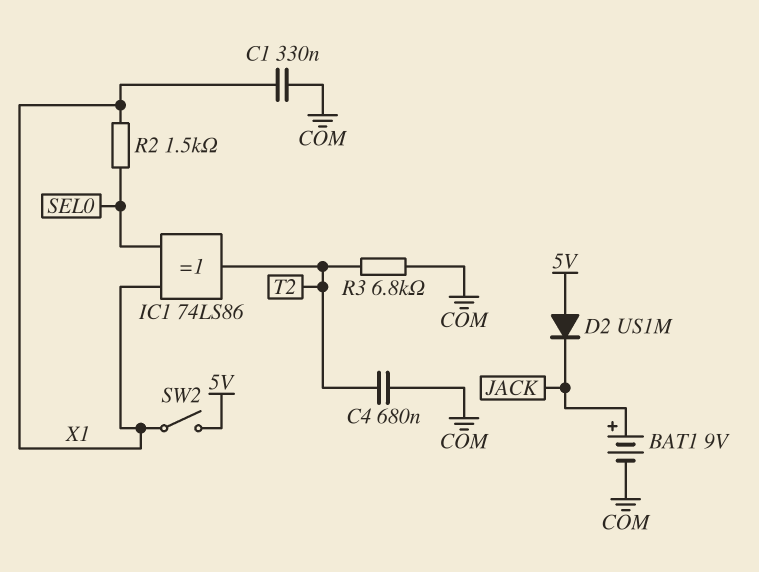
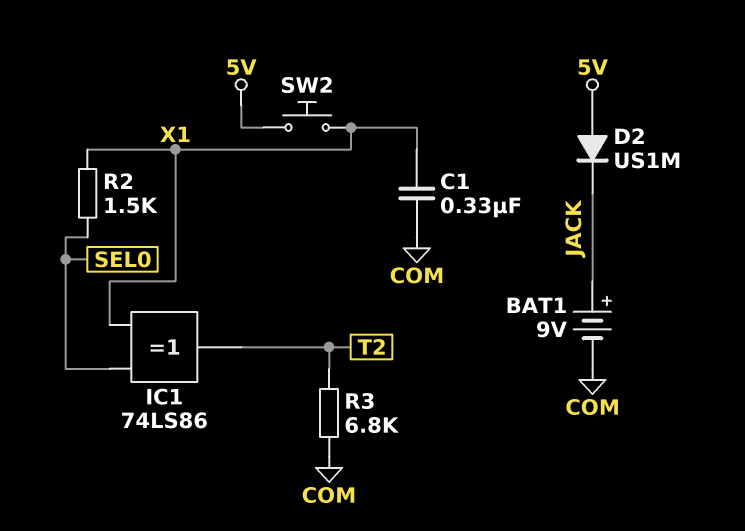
C4: 680nF (COM, T2) -> none
SW2: switch (5V, X1) -> button (5V, X1)

